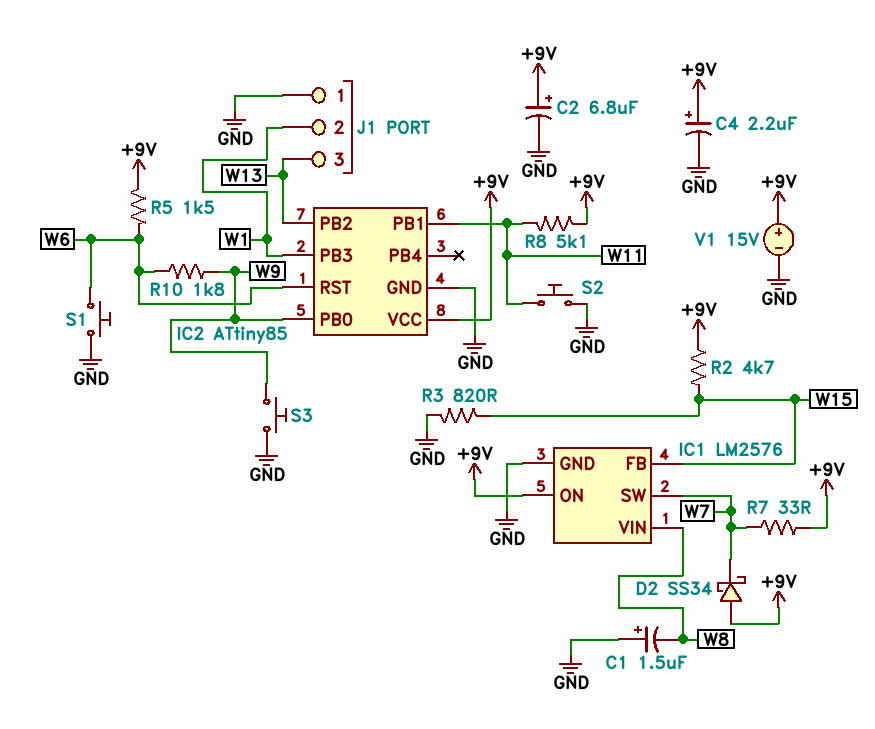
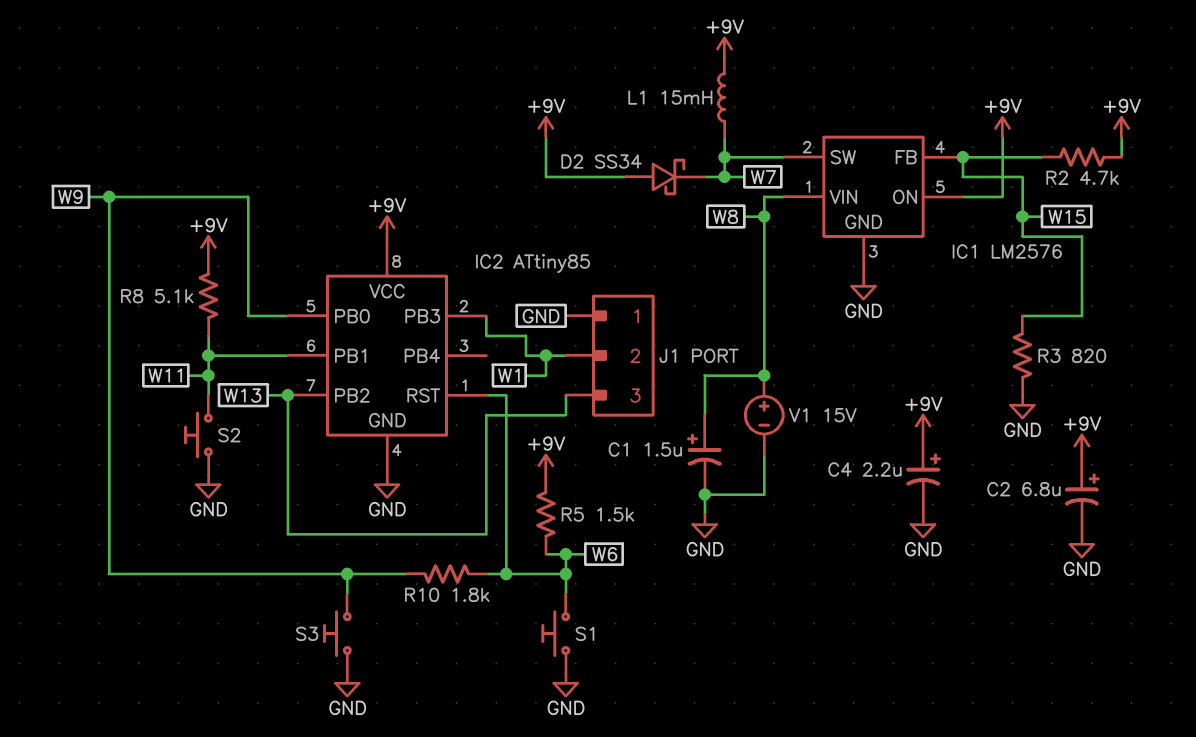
C1: 1.5uF (plus GND, minus W8) -> 1.5uF (plus W8, minus GND)
L1: none -> 15mH (+9V, W7)
R7: 33 (+9V, W7) -> none
V1: 15V (plus +9V, minus GND) -> 15V (plus W8, minus GND)

